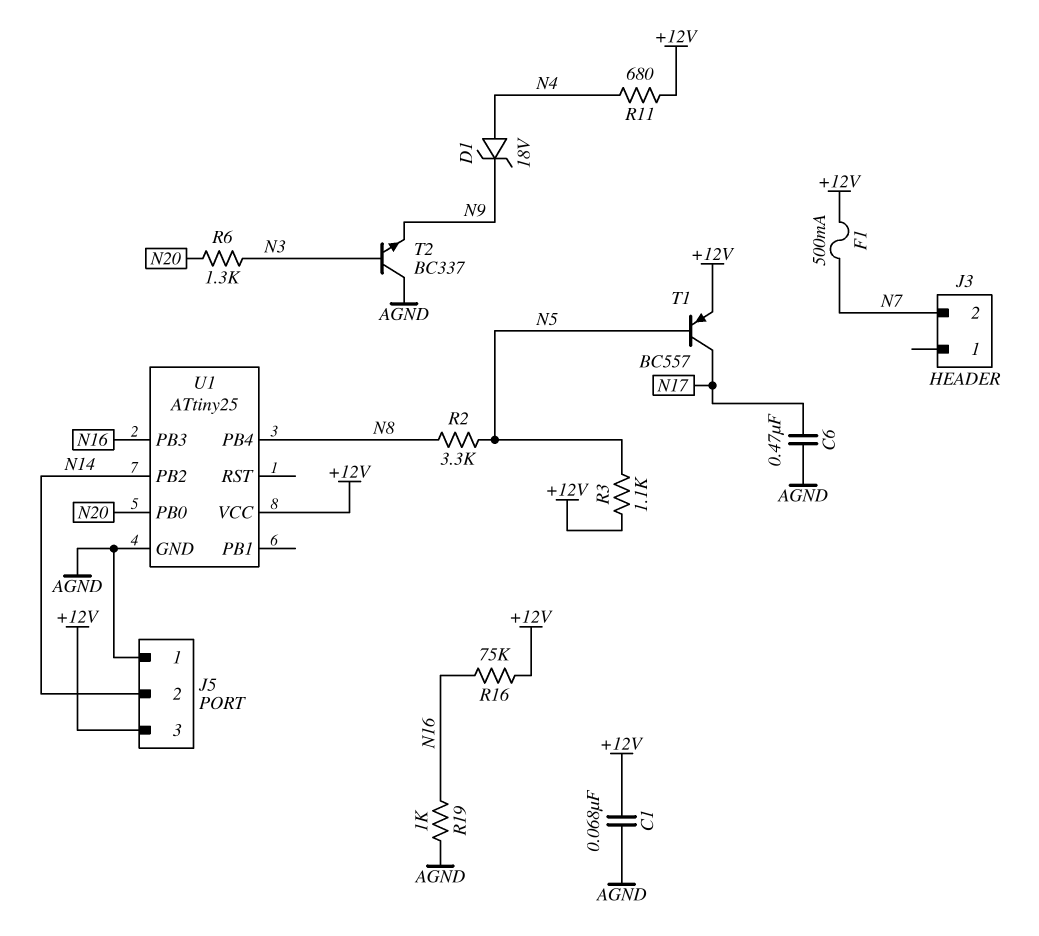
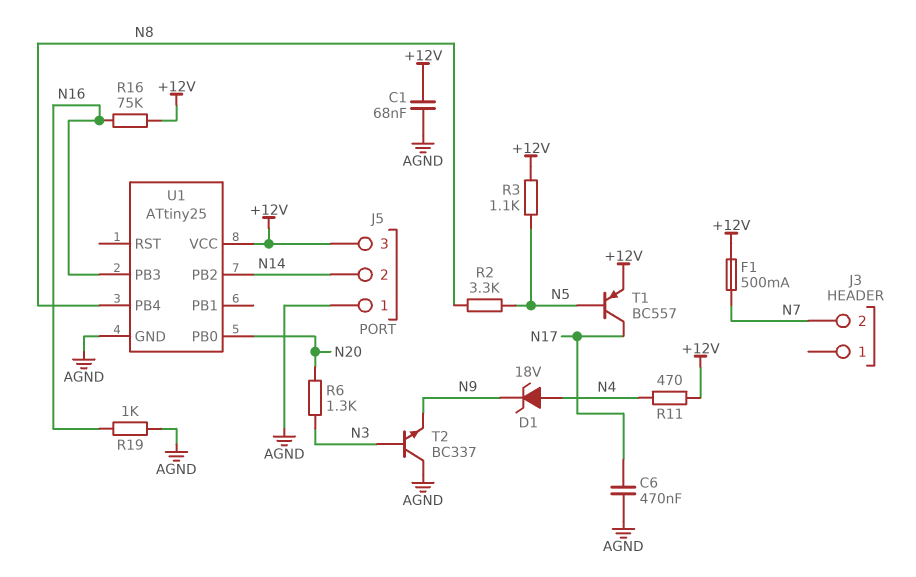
R11: 680 (+12V, N4) -> 470 (+12V, N4)

